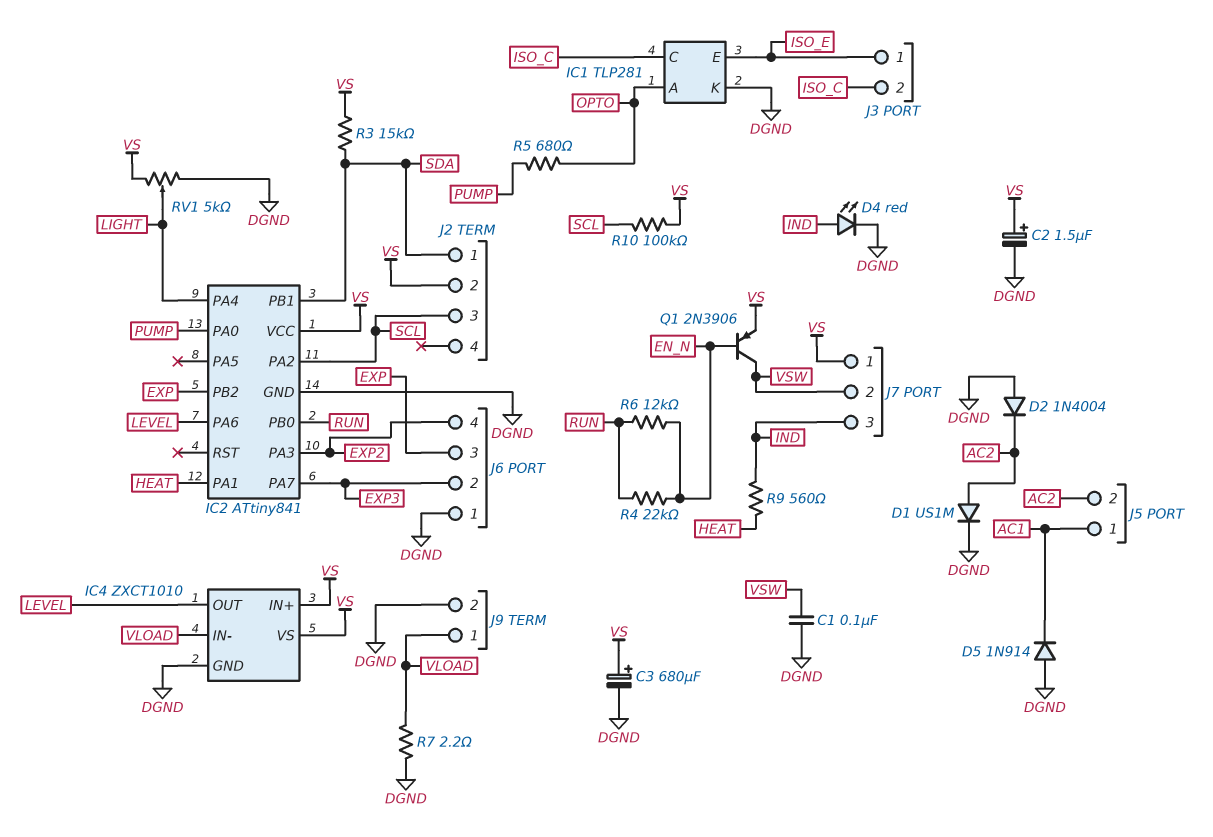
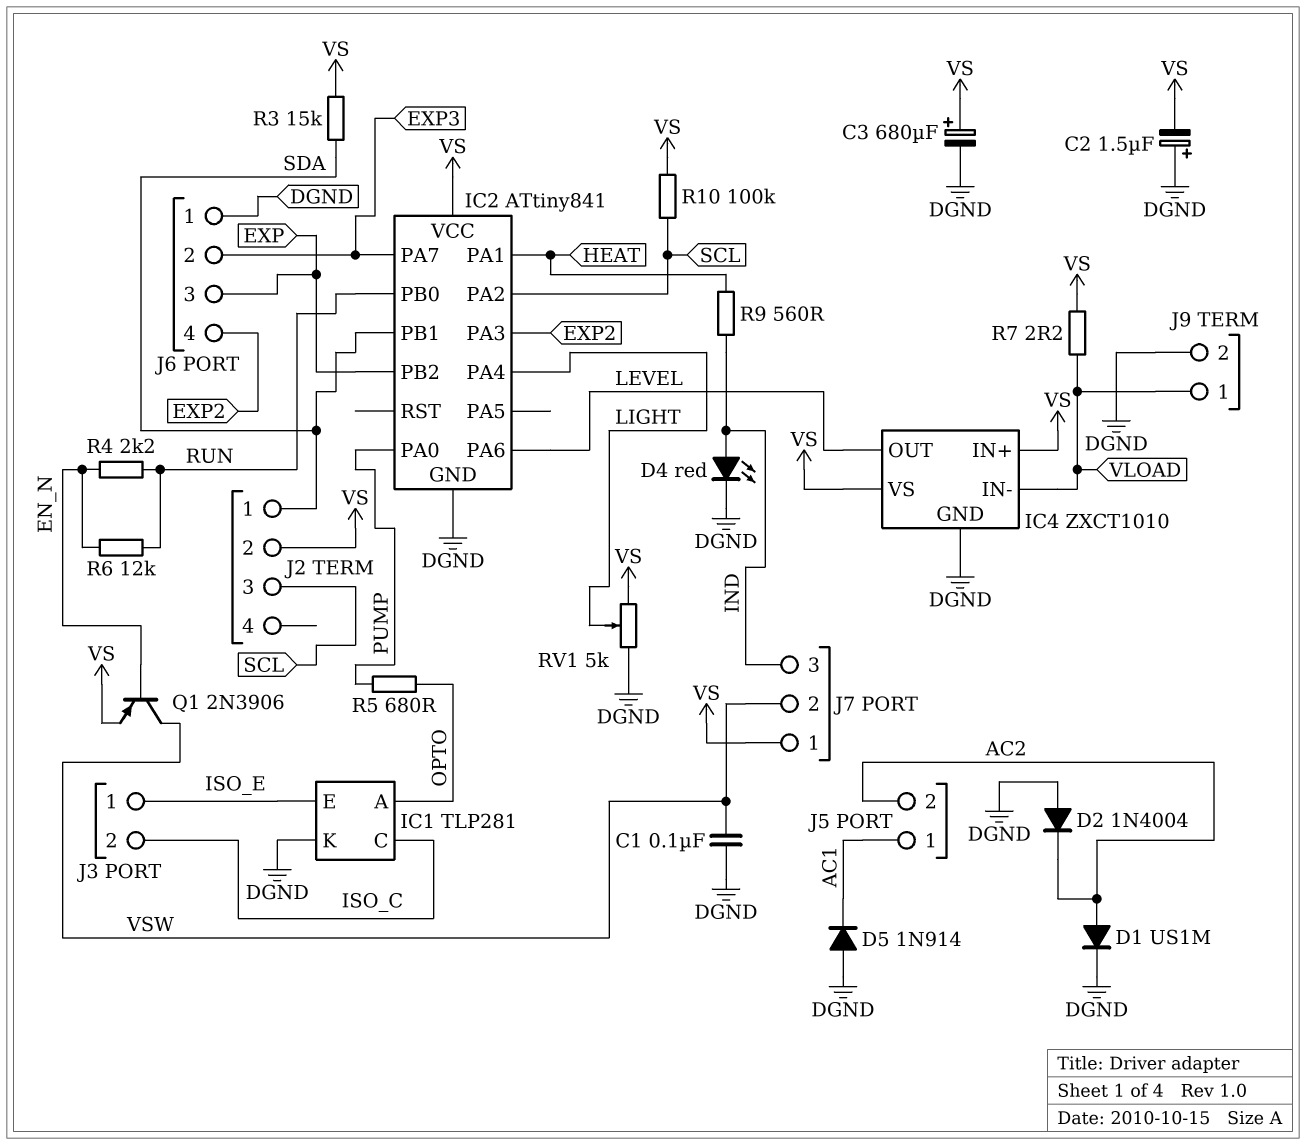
C2: 1.5uF (plus VS, minus DGND) -> 1.5uF (plus DGND, minus VS)
R4: 22k (EN_N, RUN) -> 2.2k (EN_N, RUN)
R7: 2.2 (DGND, VLOAD) -> 2.2 (VLOAD, VS)

